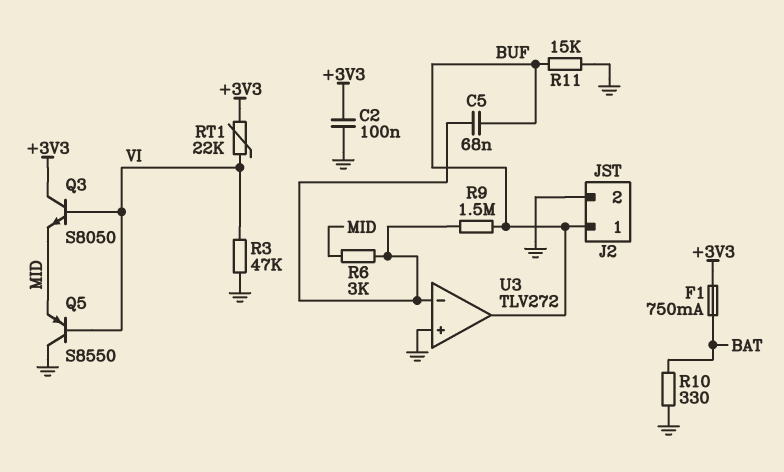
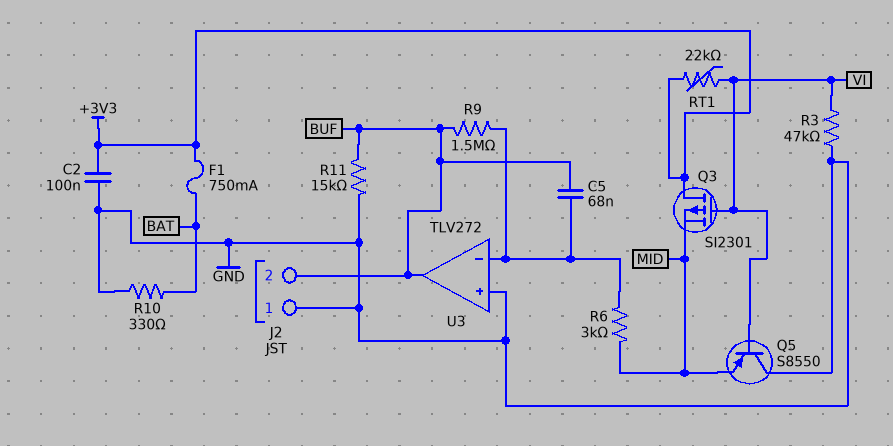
J2 pin 1: BUF -> GND
J2 pin 2: GND -> BUF
Q3: NPN S8050 (B VI, C +3V3, E MID) -> PMOS SI2301 (G VI, D +3V3, S MID)

